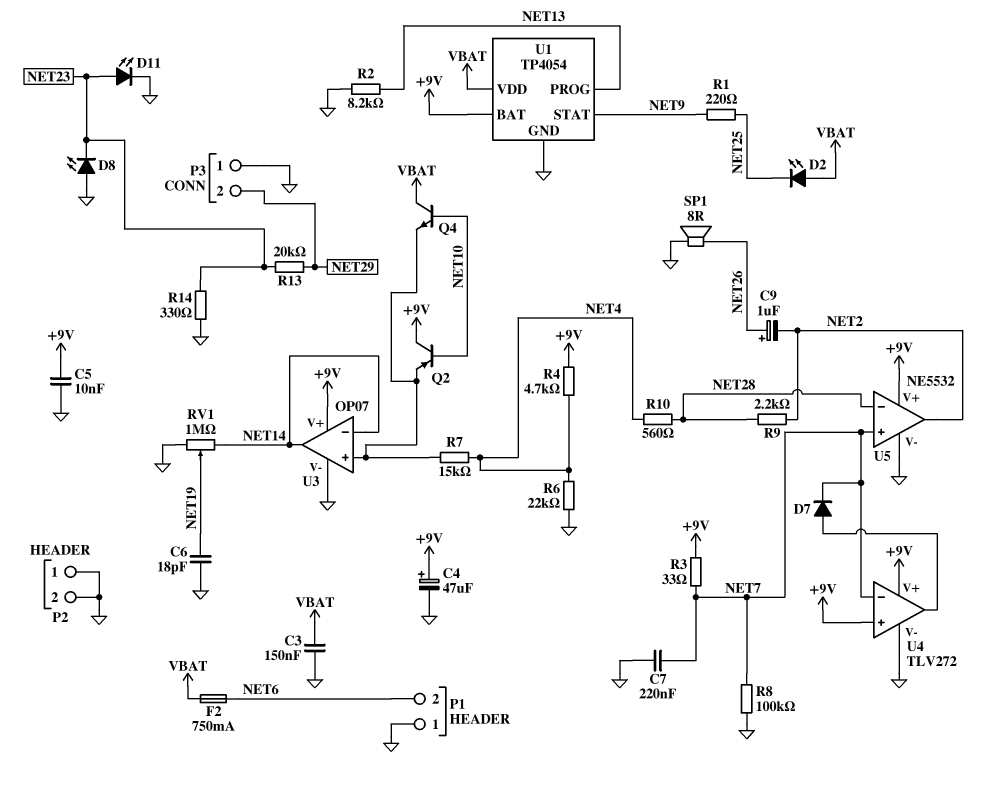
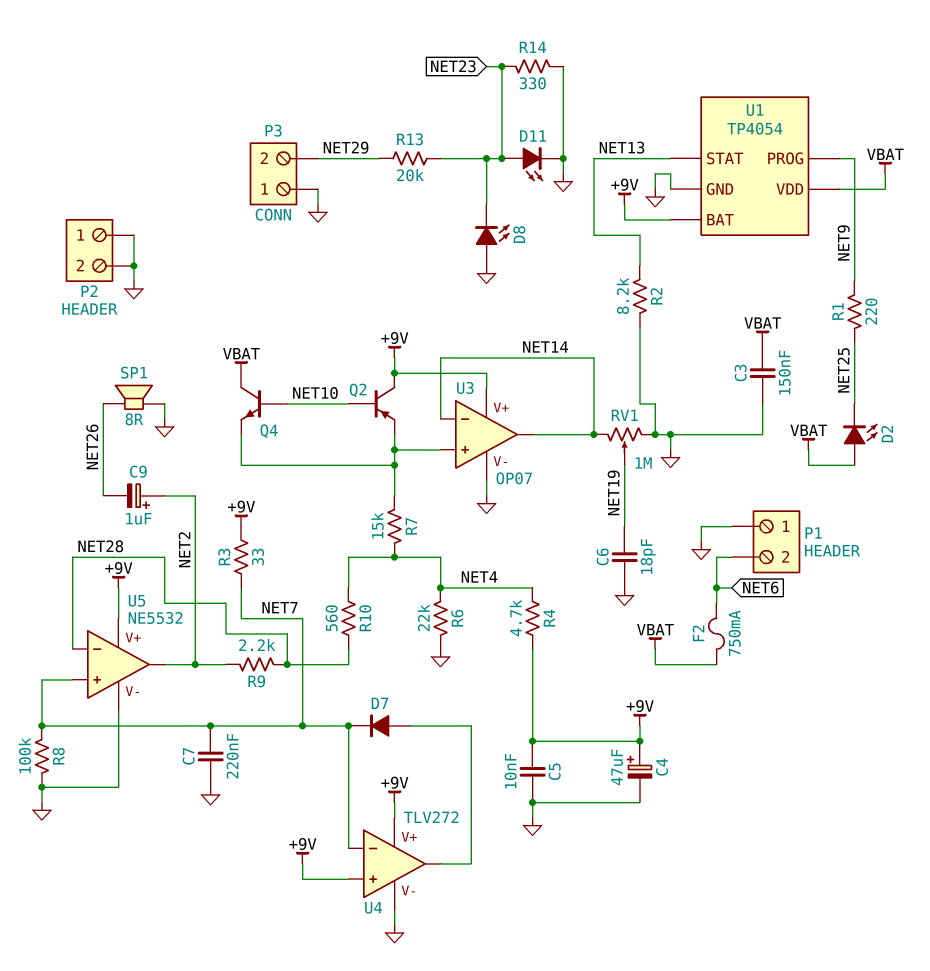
C9: 1uF (plus NET26, minus NET2) -> 1uF (plus NET2, minus NET26)
U1 pin PROG: NET13 -> NET9
U1 pin STAT: NET9 -> NET13

